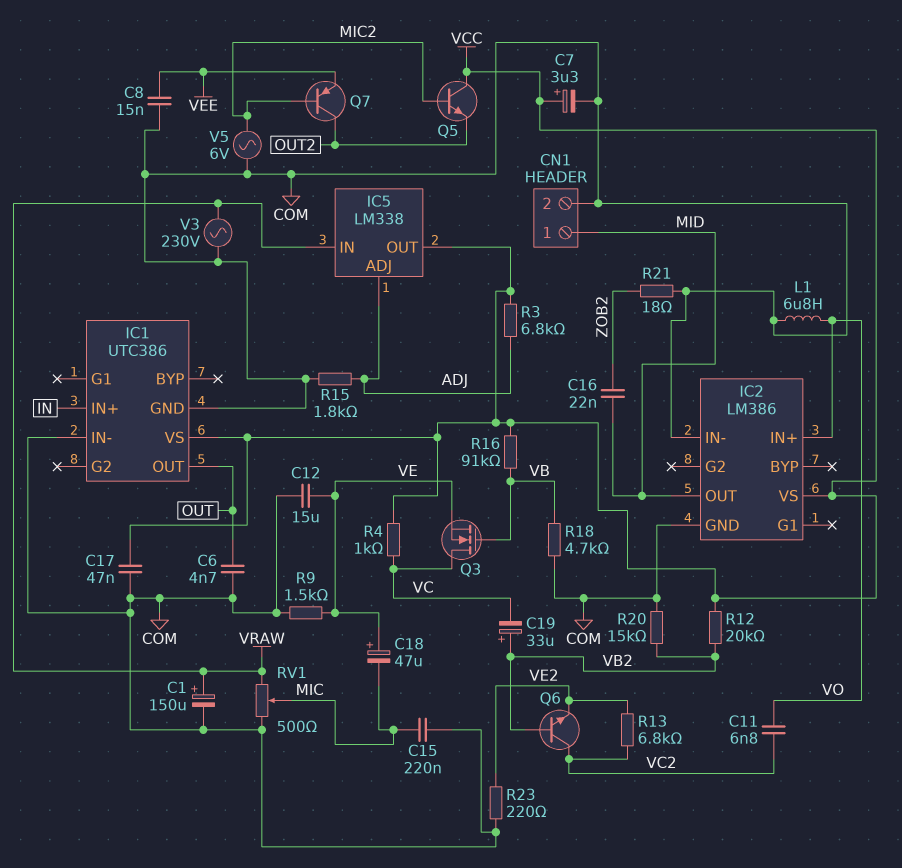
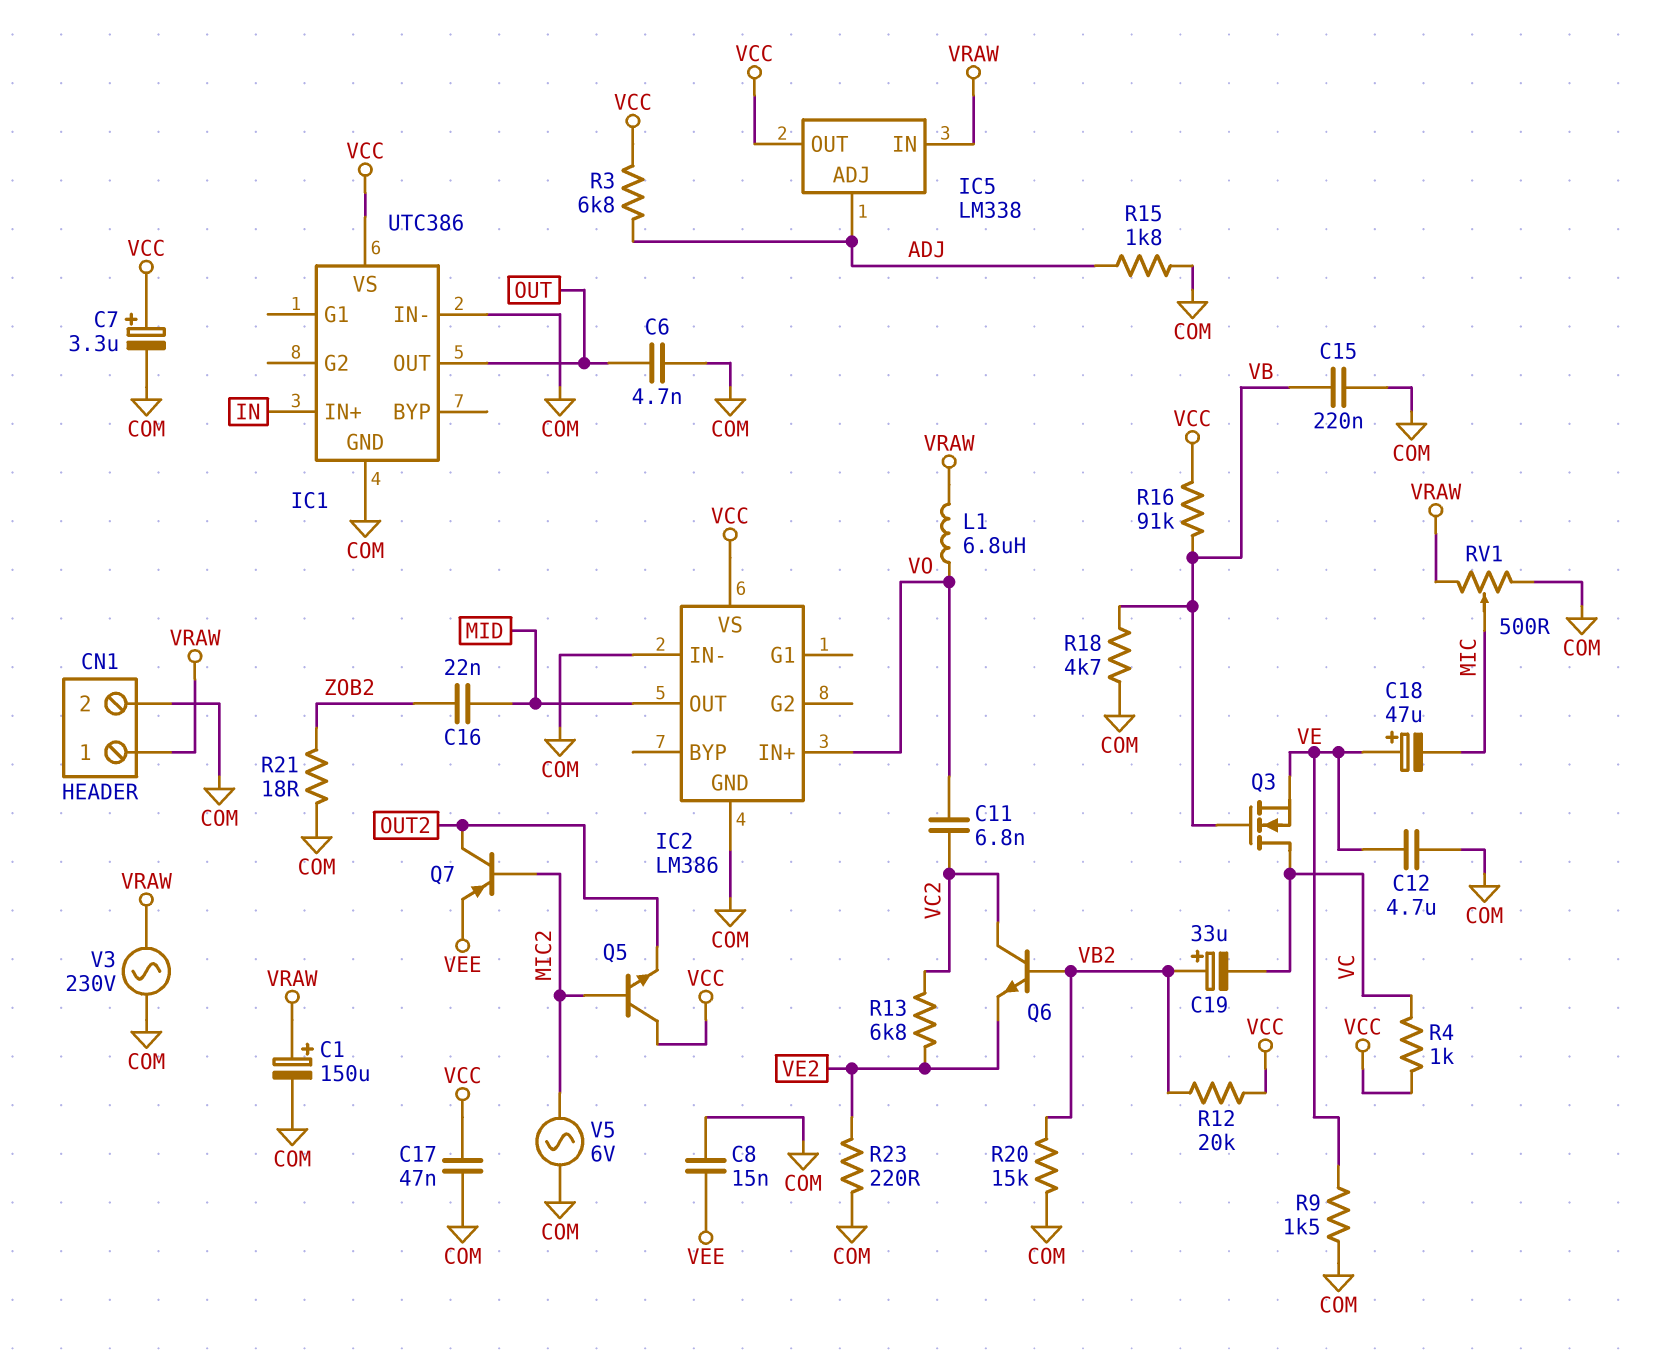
C12: 15uF (COM, VE) -> 4.7uF (COM, VE)
C15: 220nF (COM, MIC) -> 220nF (COM, VB)
CN1 pin 1: MID -> VRAW
L1: 6.8uH (COM, VO) -> 6.8uH (VO, VRAW)

